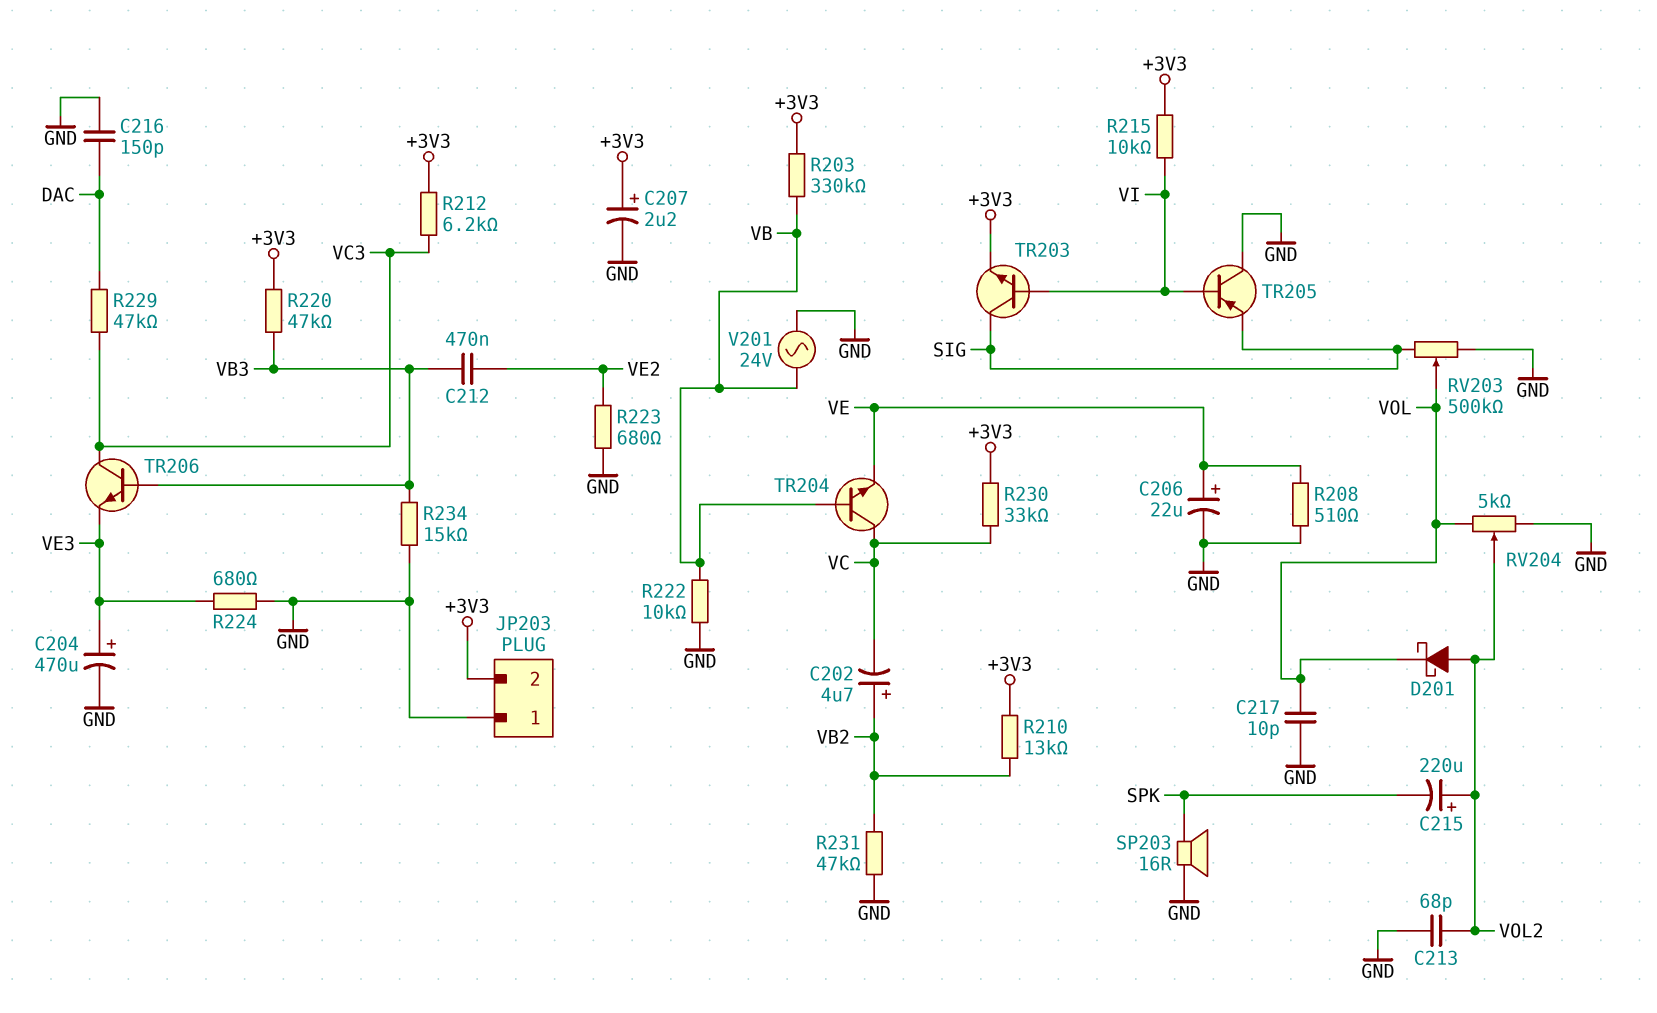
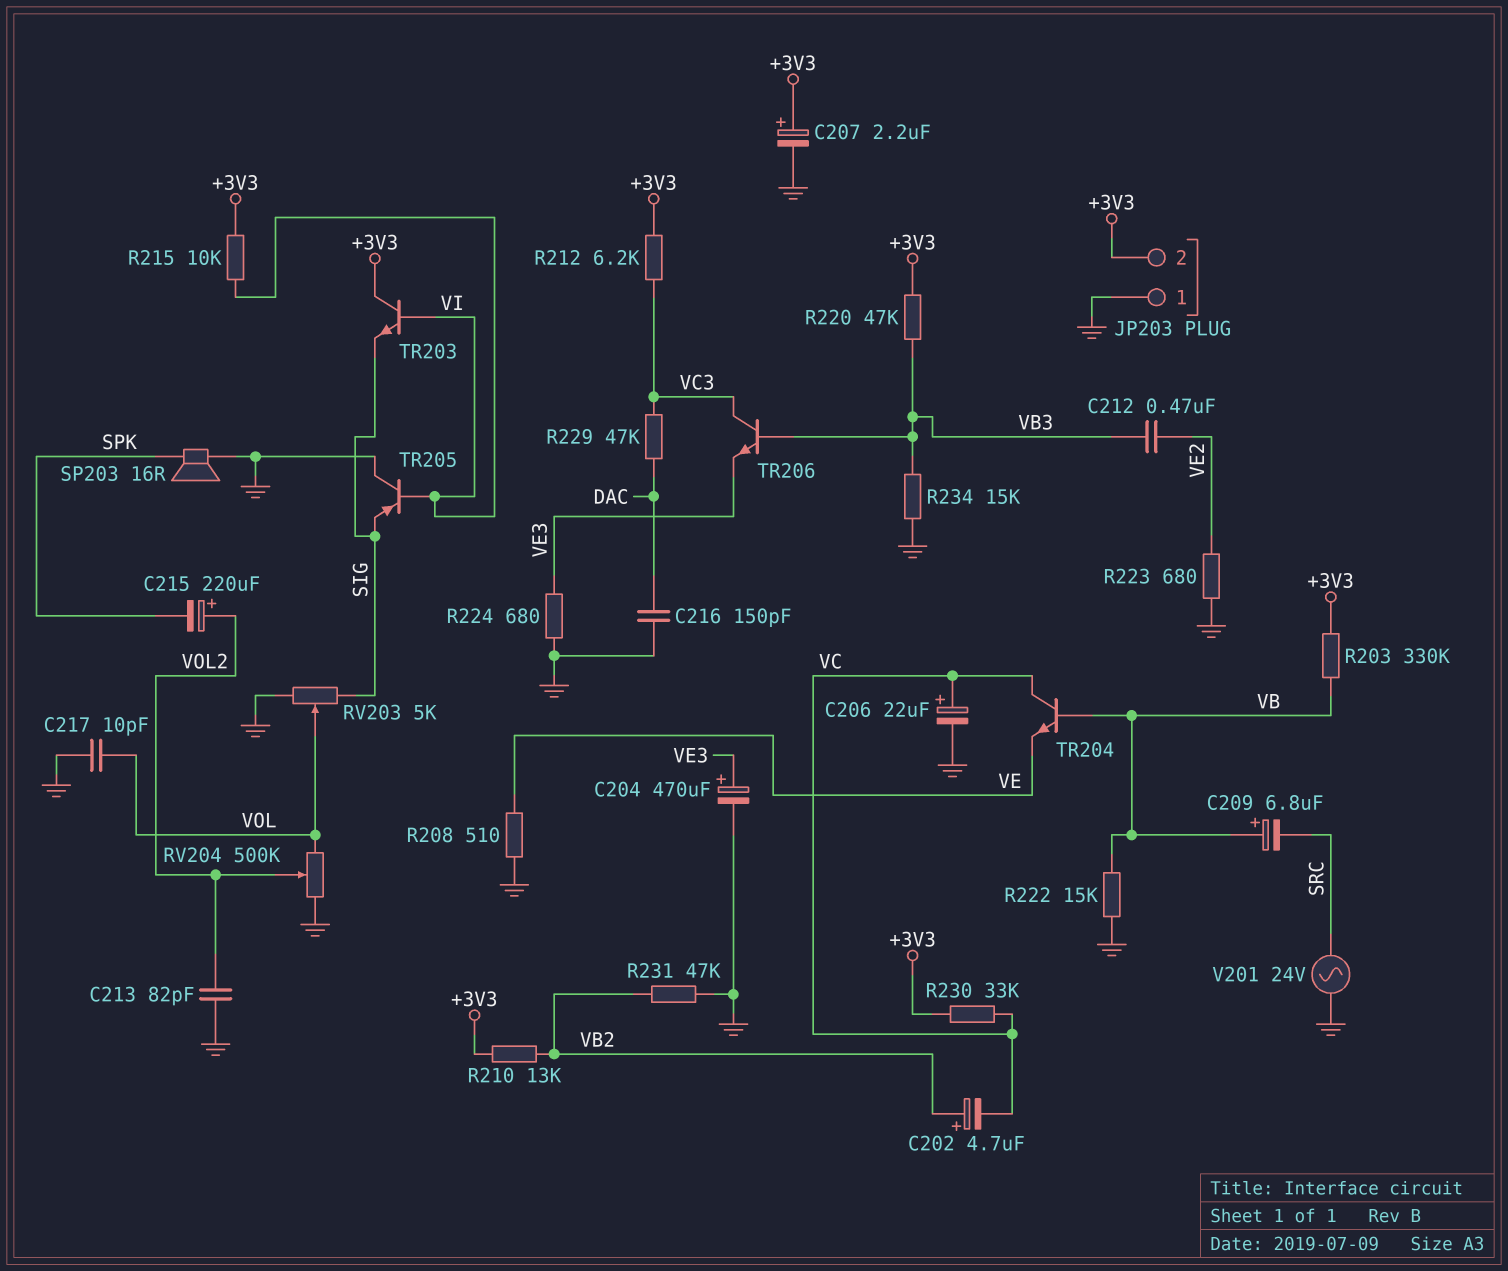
C206: 22uF (plus VE, minus GND) -> 22uF (plus VC, minus GND)
C209: none -> 6.8uF (plus VB, minus SRC)
C213: 68pF (GND, VOL2) -> 82pF (GND, VOL2)
D201: schottky (A VOL2, K VOL) -> none
R222: 10k (GND, VB) -> 15k (GND, VB)
RV203: 500k (GND, SIG, wiper VOL) -> 5k (GND, SIG, wiper VOL)
RV204: 5k (GND, VOL, wiper VOL2) -> 500k (GND, VOL, wiper VOL2)
TR203: NPN (B VI, C SIG, E +3V3) -> NPN (B VI, C +3V3, E SIG)
V201: AC 24V (GND, VB) -> AC 24V (GND, SRC)

